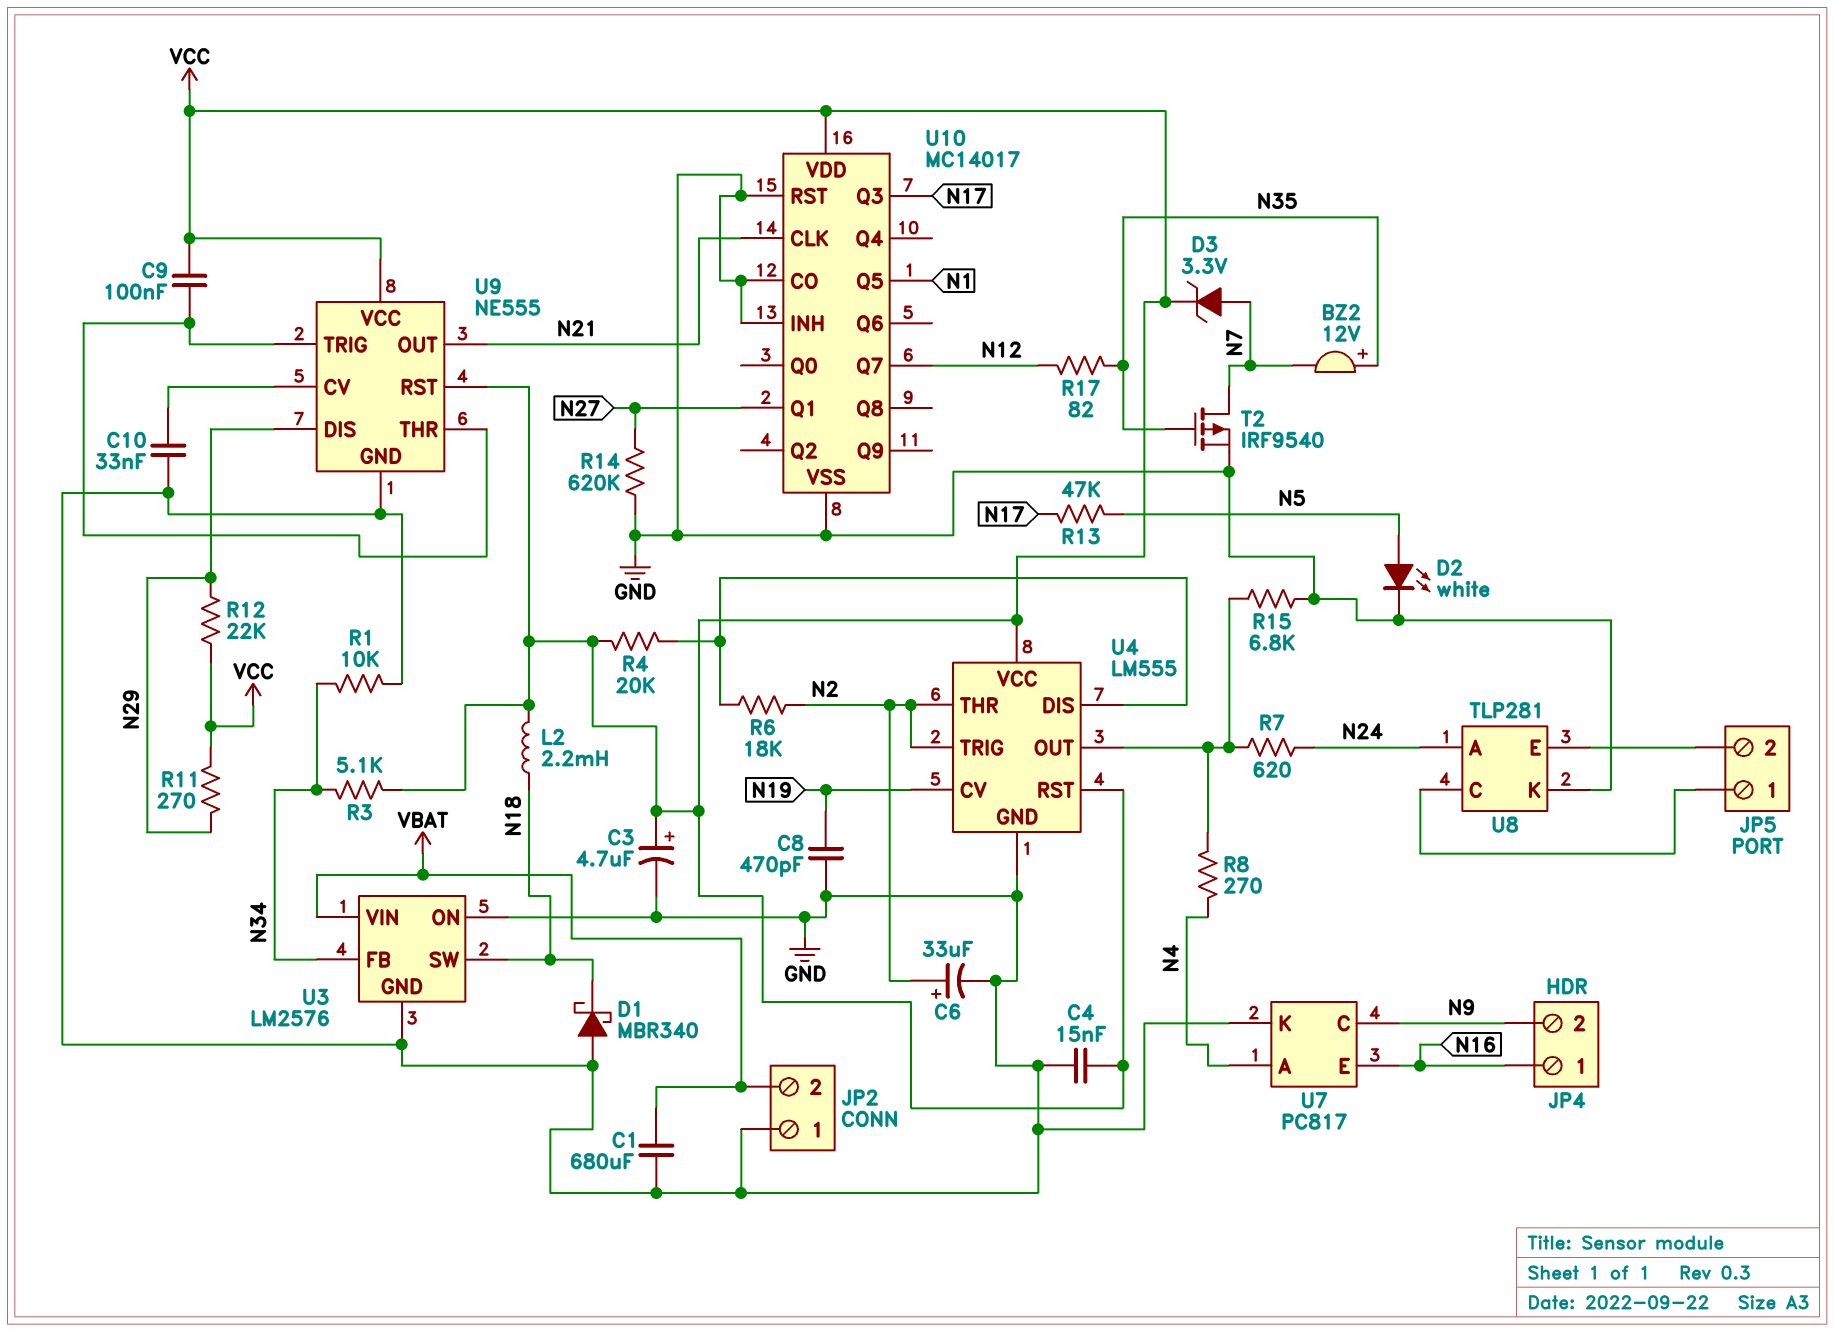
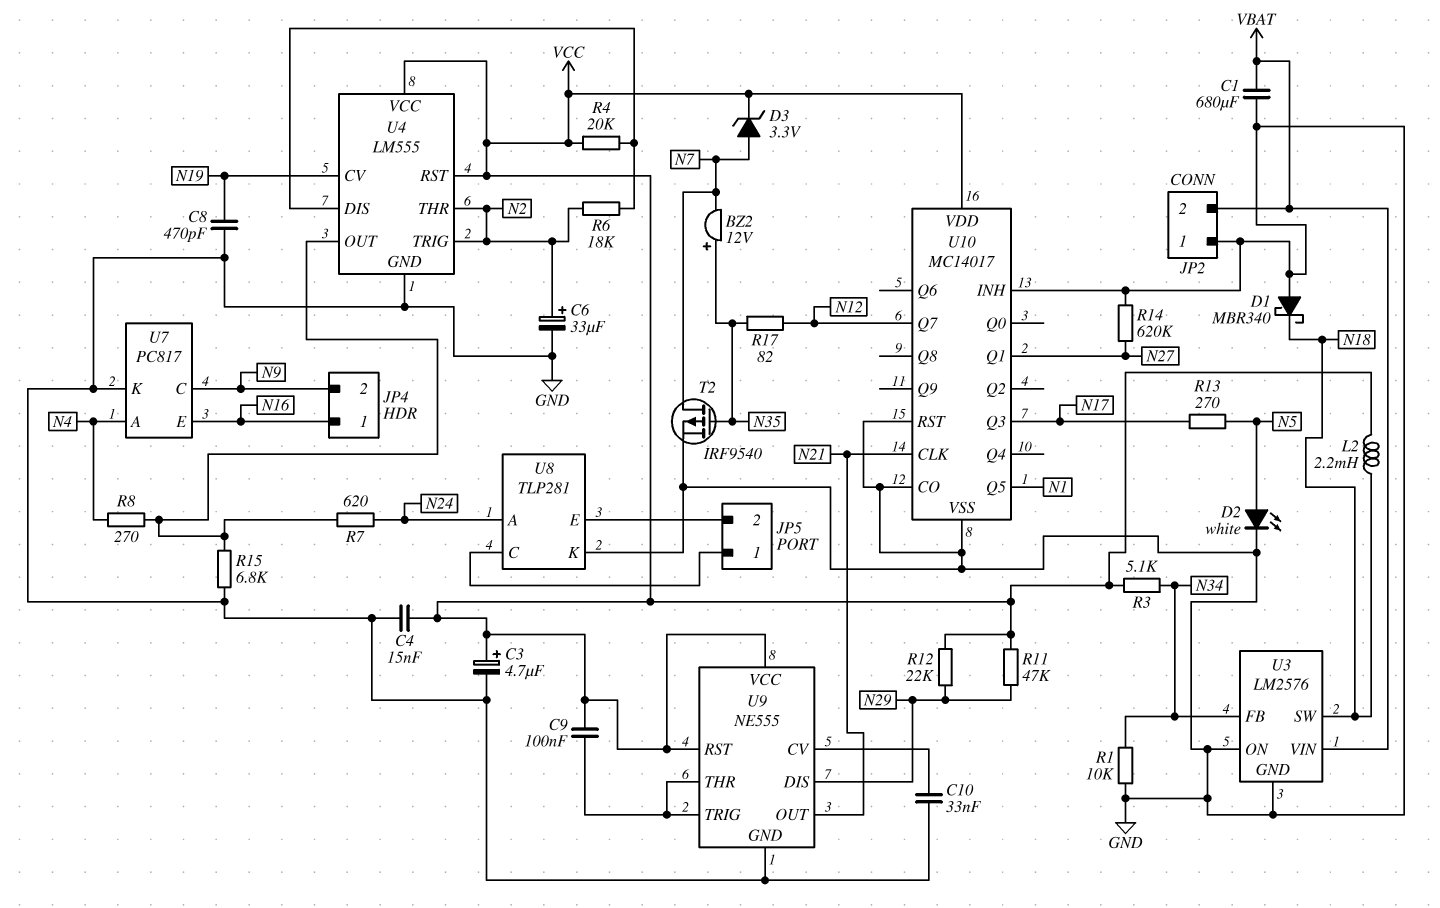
R11: 270 (N29, VCC) -> 47k (N29, VCC)
R13: 47k (N5, N17) -> 270 (N5, N17)

